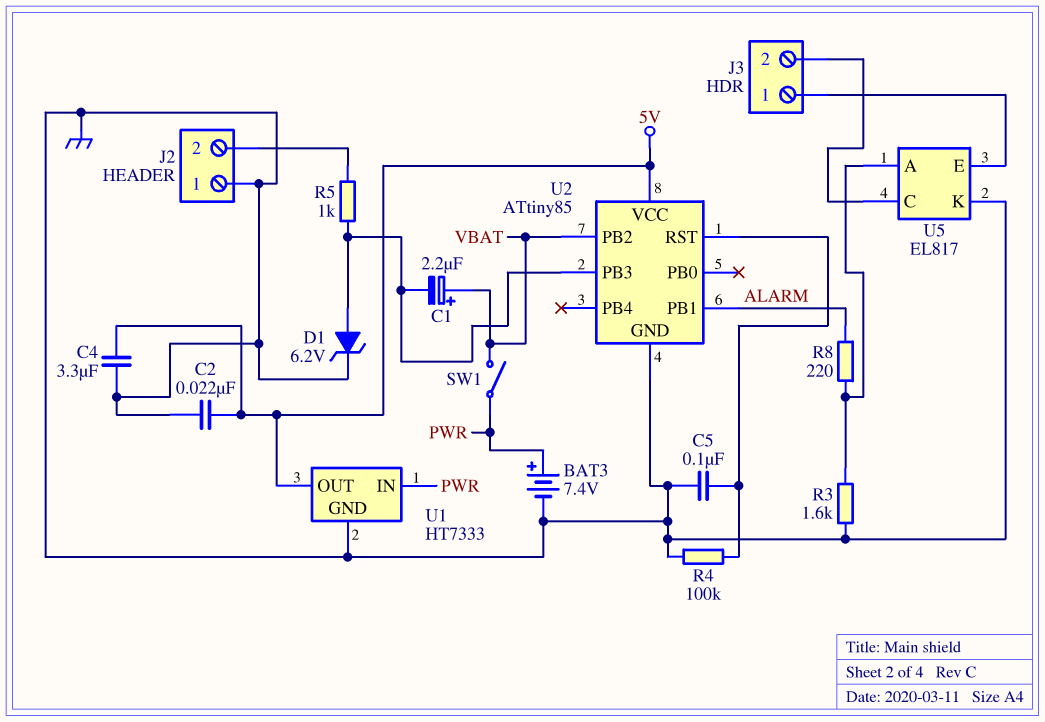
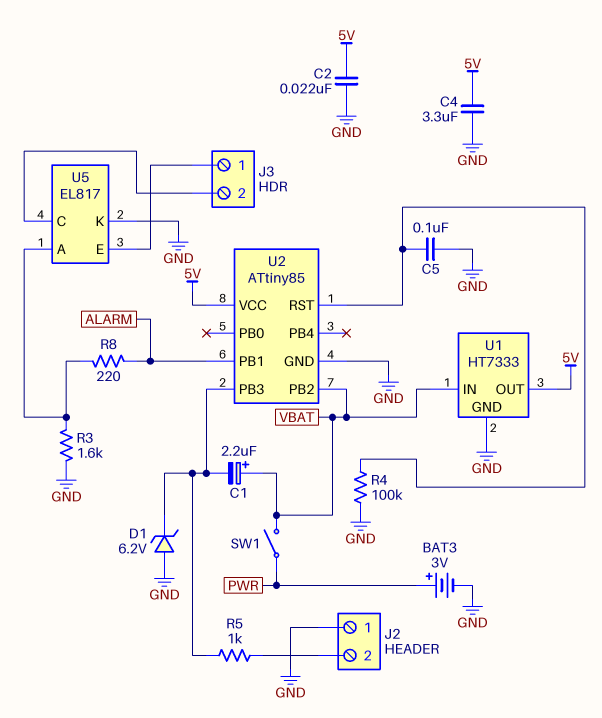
BAT3: 7.4V (plus PWR, minus GND) -> 3V (plus PWR, minus GND)
D1: zener 6.2V (A U2/PB3, K GND) -> zener 6.2V (A GND, K U2/PB3)
U1 pin IN: PWR -> VBAT

